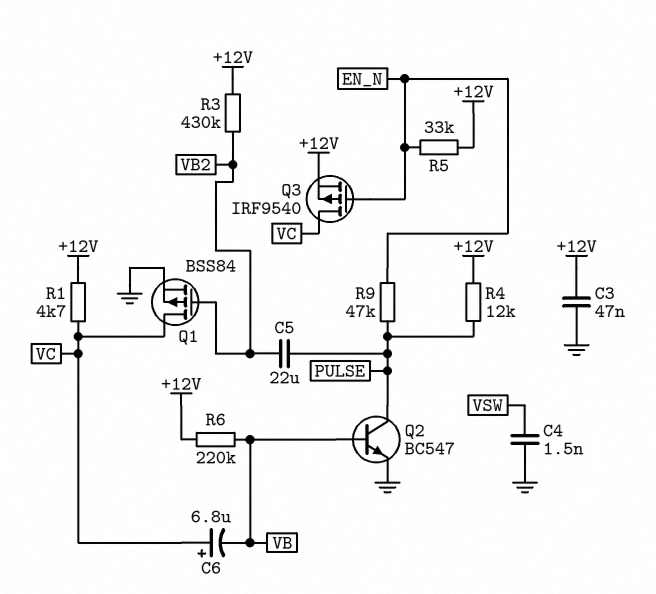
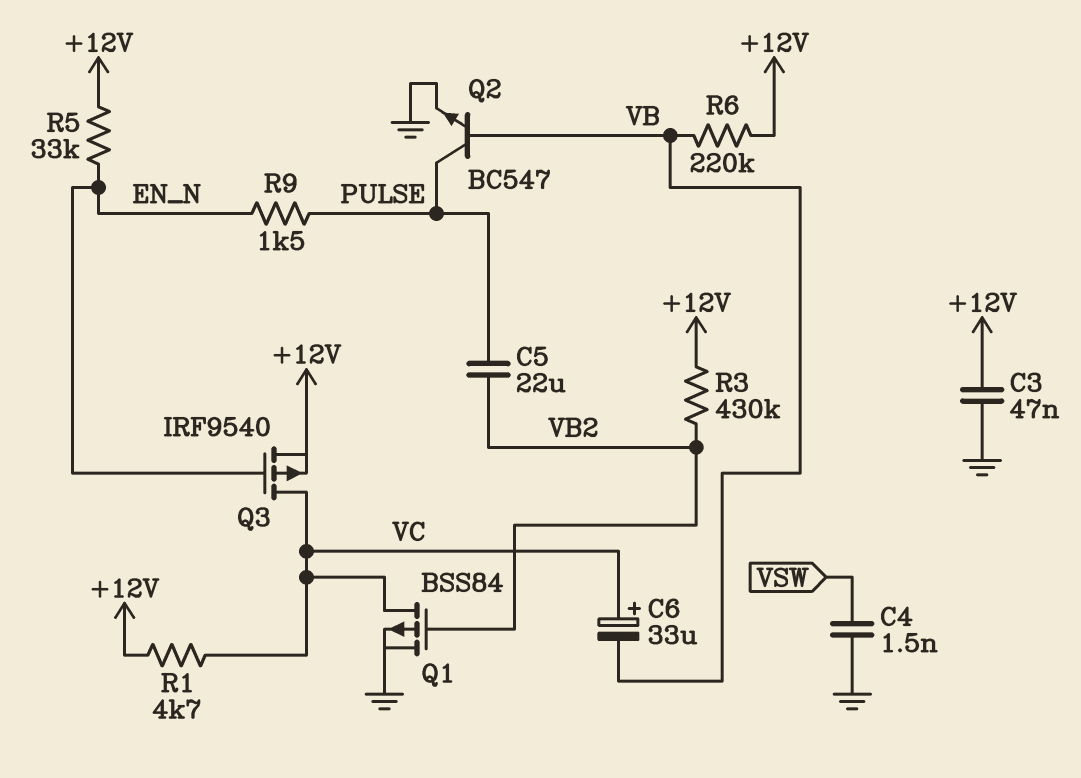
C6: 6.8uF (plus VC, minus VB) -> 33uF (plus VC, minus VB)
R4: 12k (+12V, PULSE) -> none
R9: 47k (EN_N, PULSE) -> 1.5k (EN_N, PULSE)

